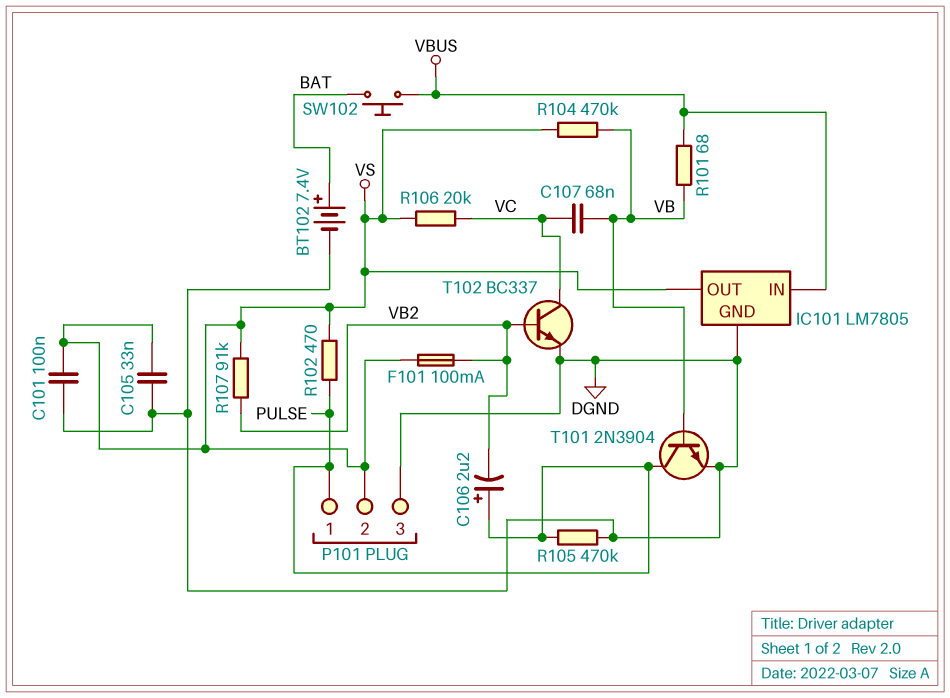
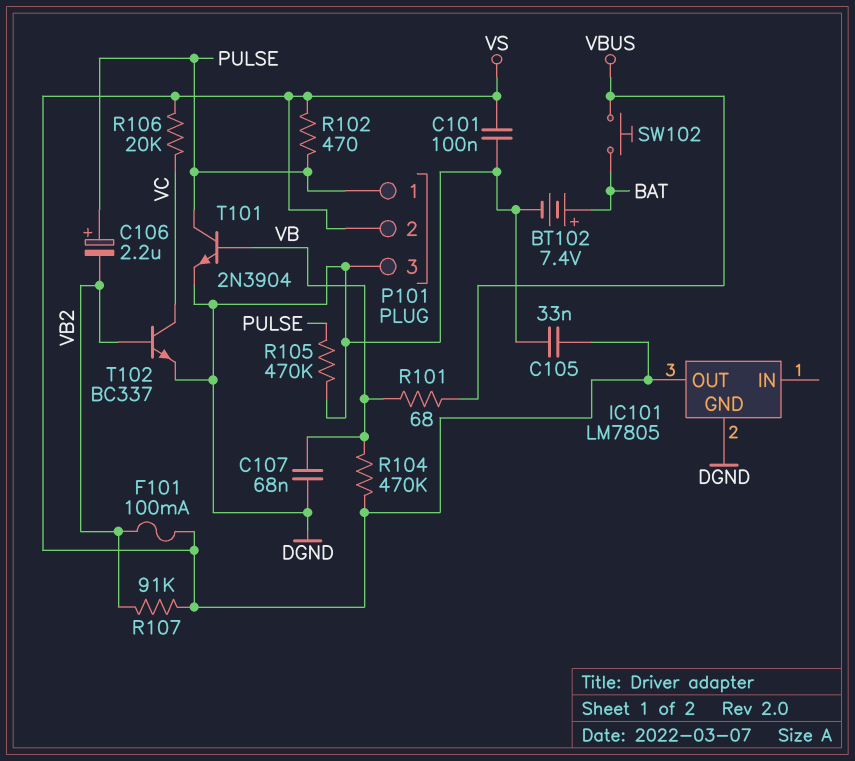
C107: 68nF (VB, VC) -> 68nF (DGND, VB)
IC101 pin IN: VBUS -> none

